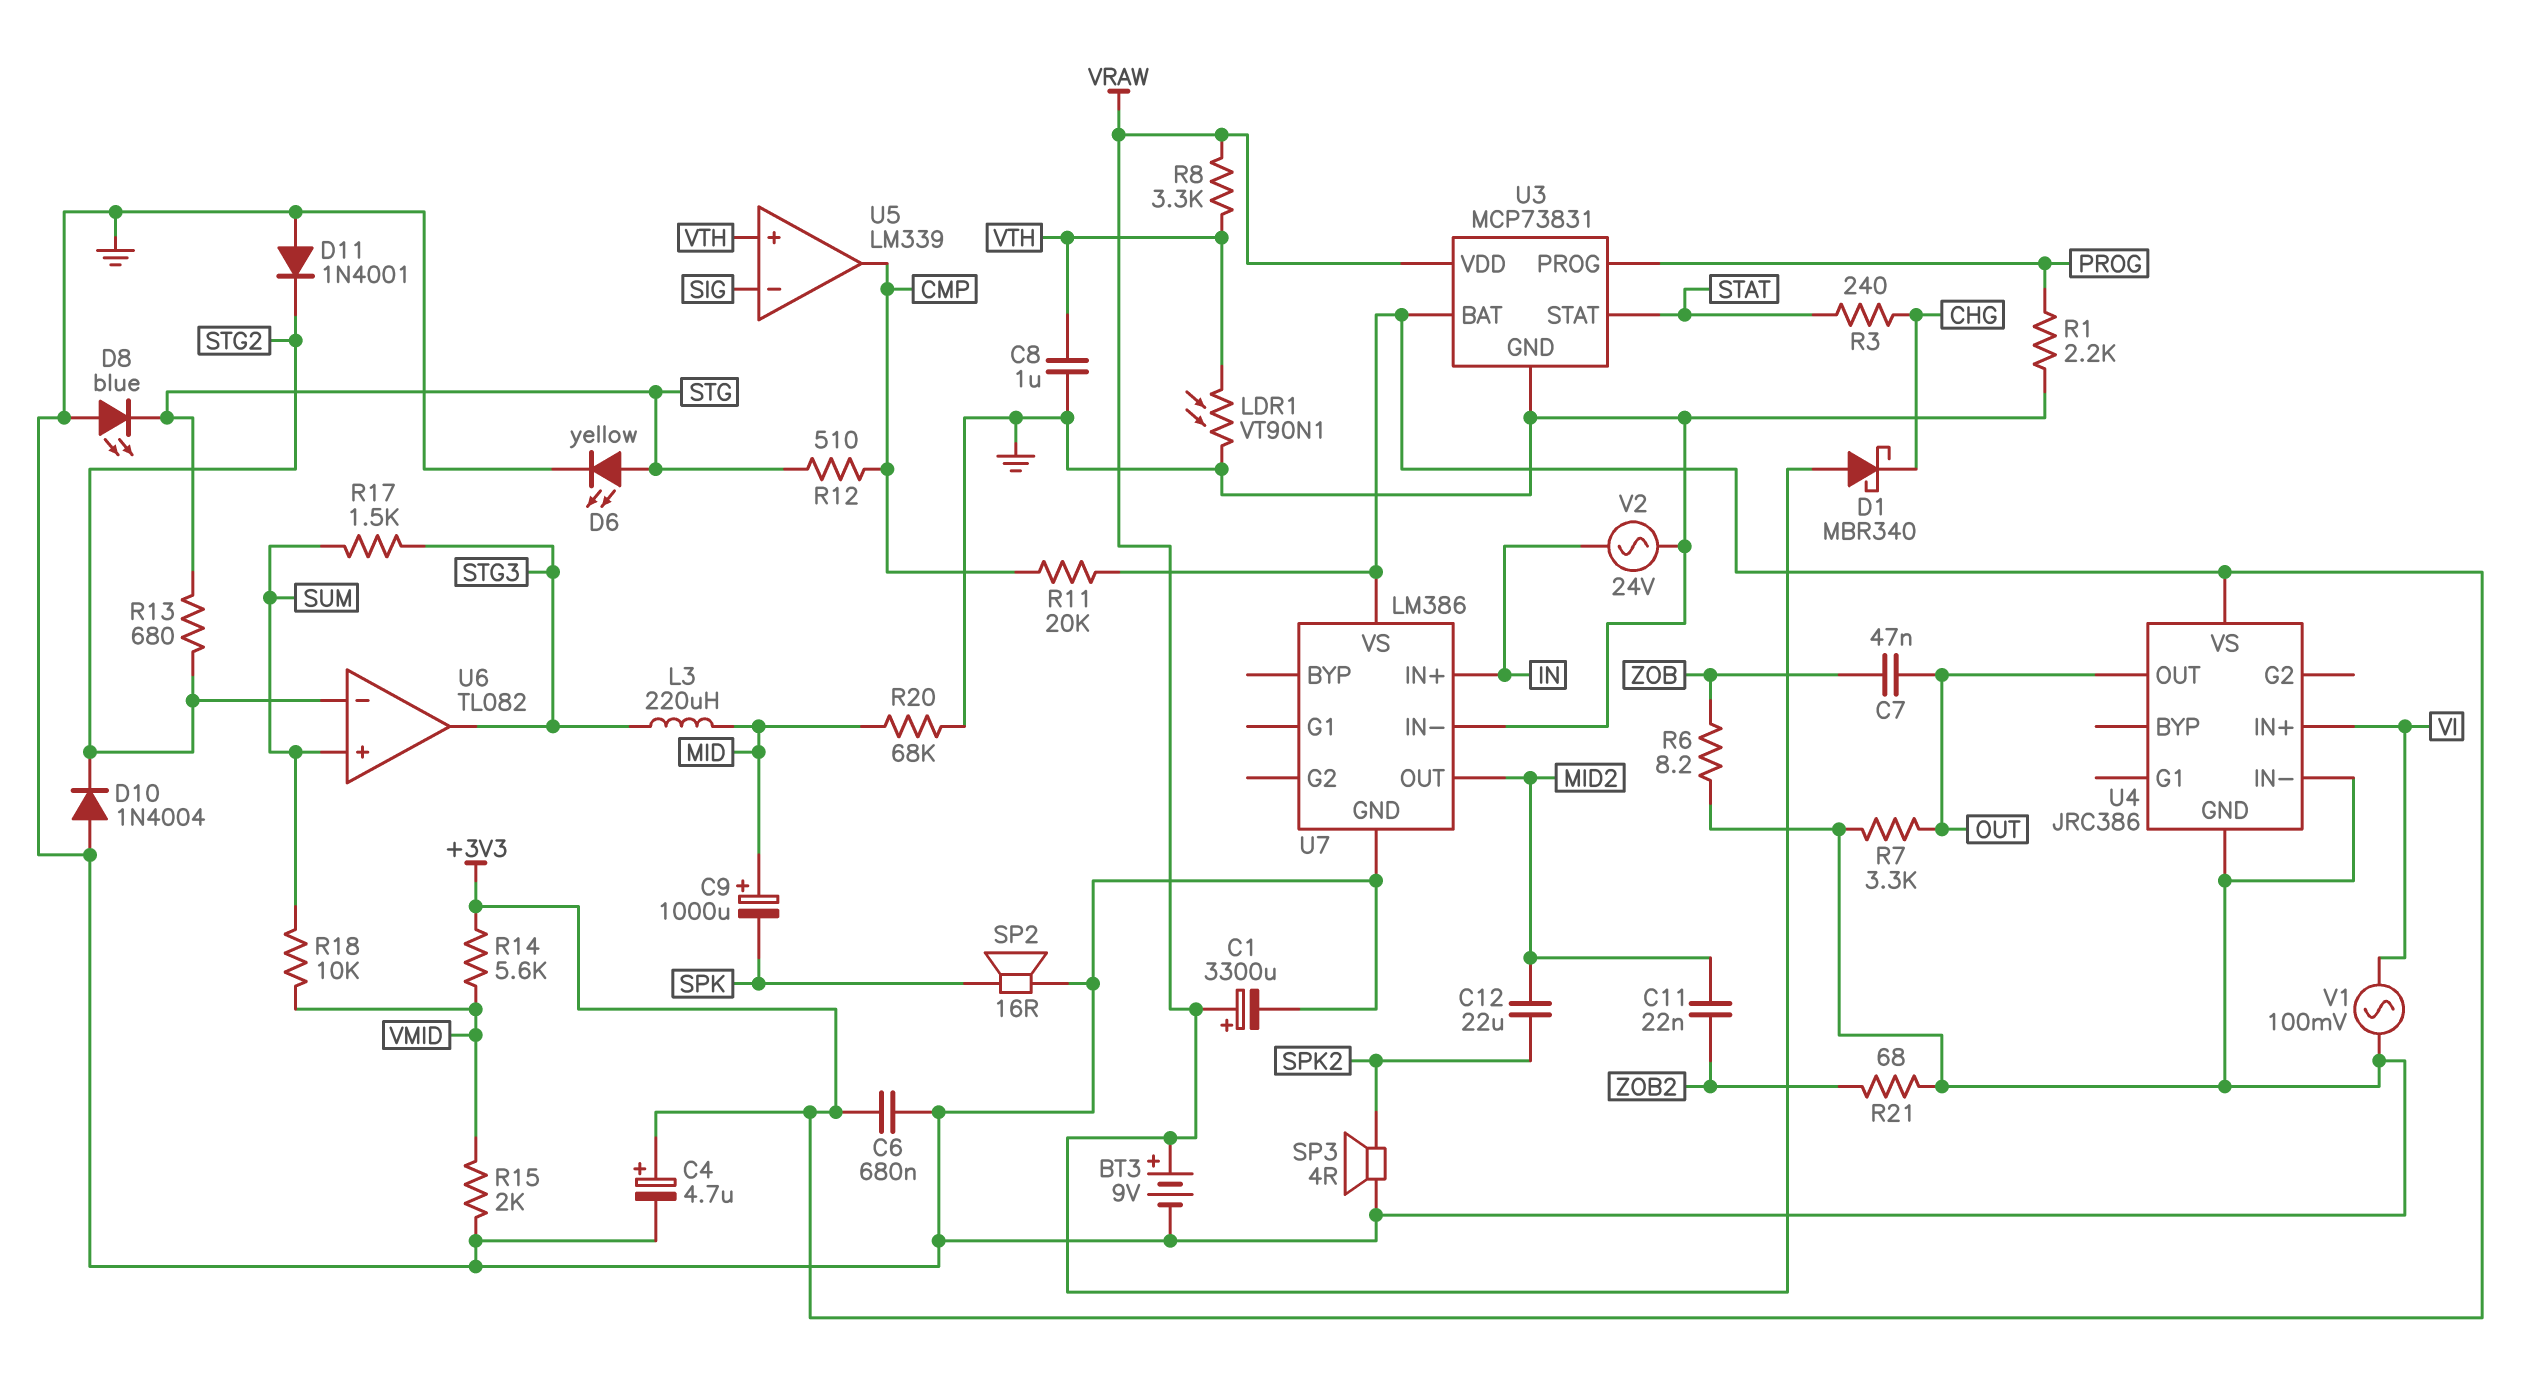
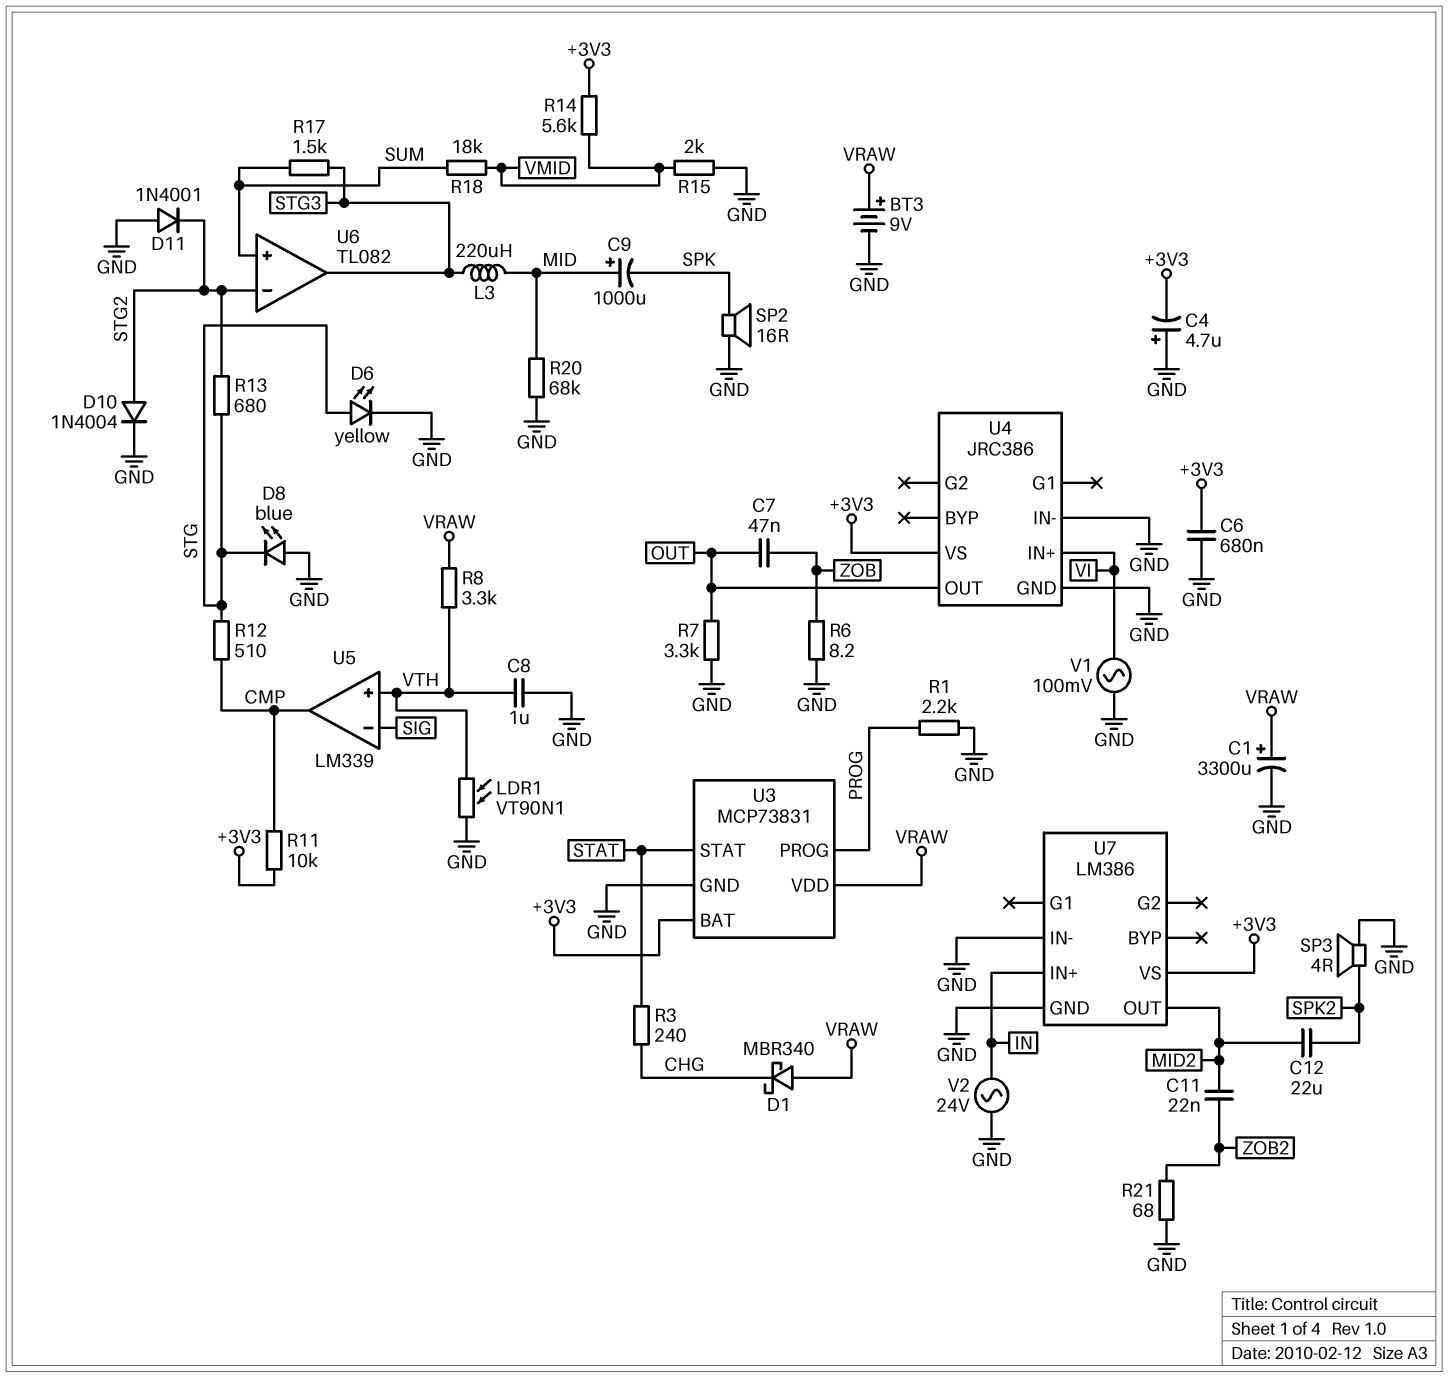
C4: 4.7uF (plus +3V3, minus GND) -> 4.7uF (plus GND, minus +3V3)
D10: diode 1N4004 (A GND, K STG2) -> diode 1N4004 (A STG2, K GND)
R11: 20k (+3V3, CMP) -> 10k (+3V3, CMP)
R18: 10k (SUM, VMID) -> 18k (SUM, VMID)

